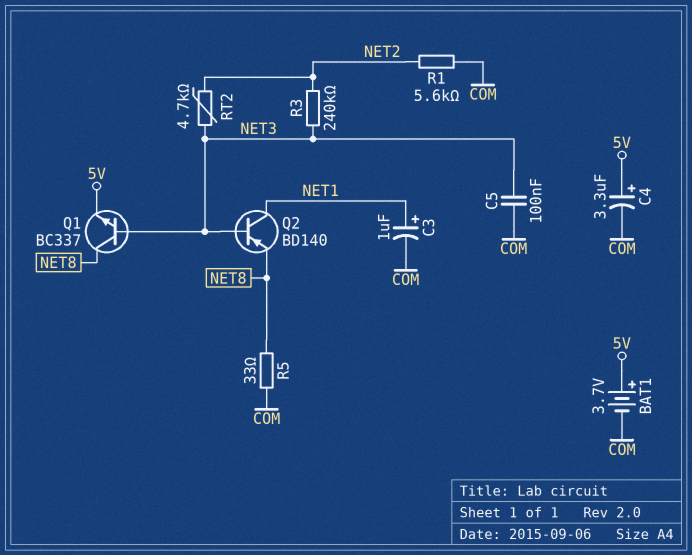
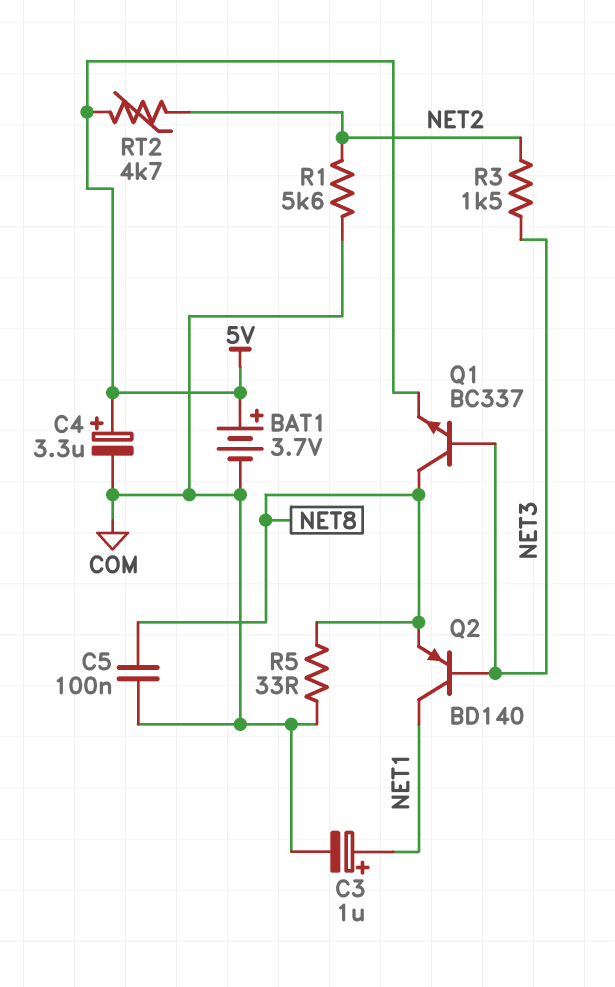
C5: 100nF (COM, NET3) -> 100nF (COM, NET8)
R3: 240k (NET2, NET3) -> 1.5k (NET2, NET3)
RT2: 4.7k (NET2, NET3) -> 4.7k (5V, NET2)

